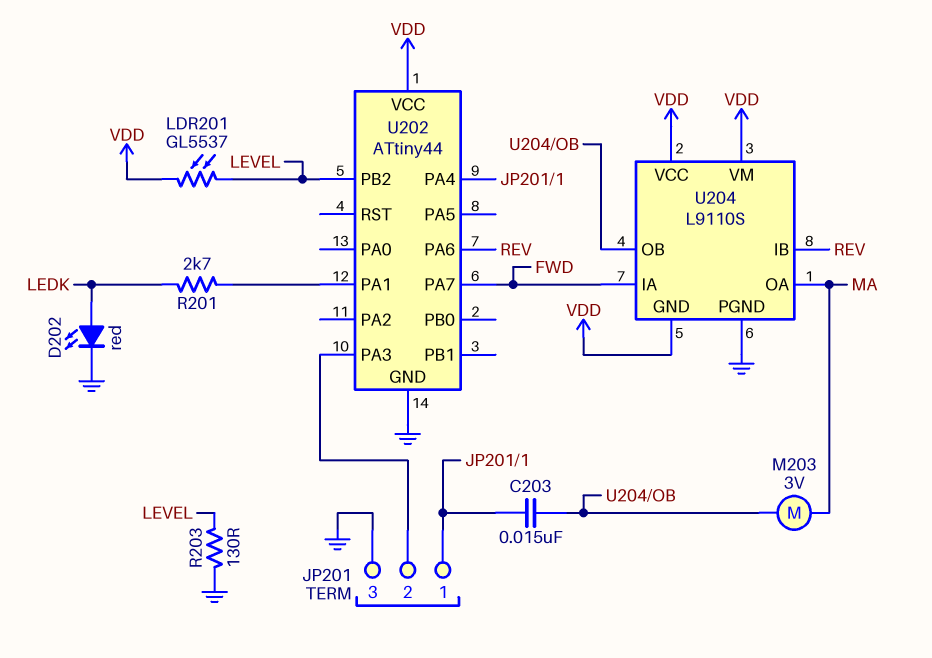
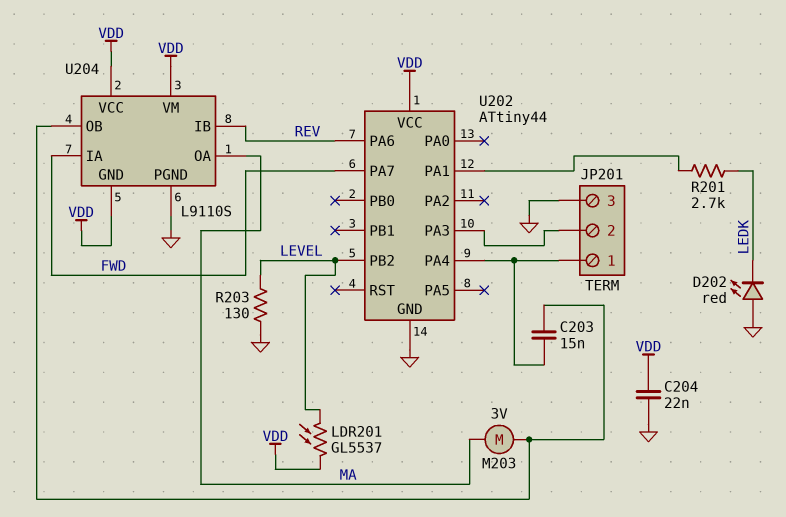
C204: none -> 22nF (GND, VDD)
D202: LED red (A LEDK, K GND) -> LED red (A GND, K LEDK)

